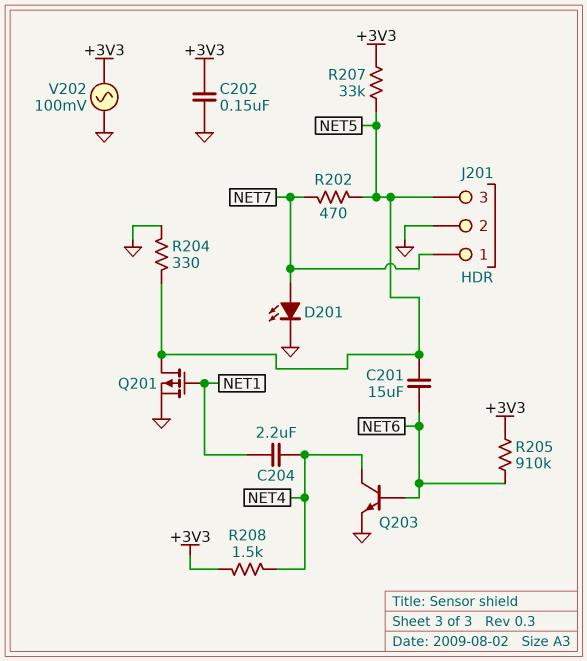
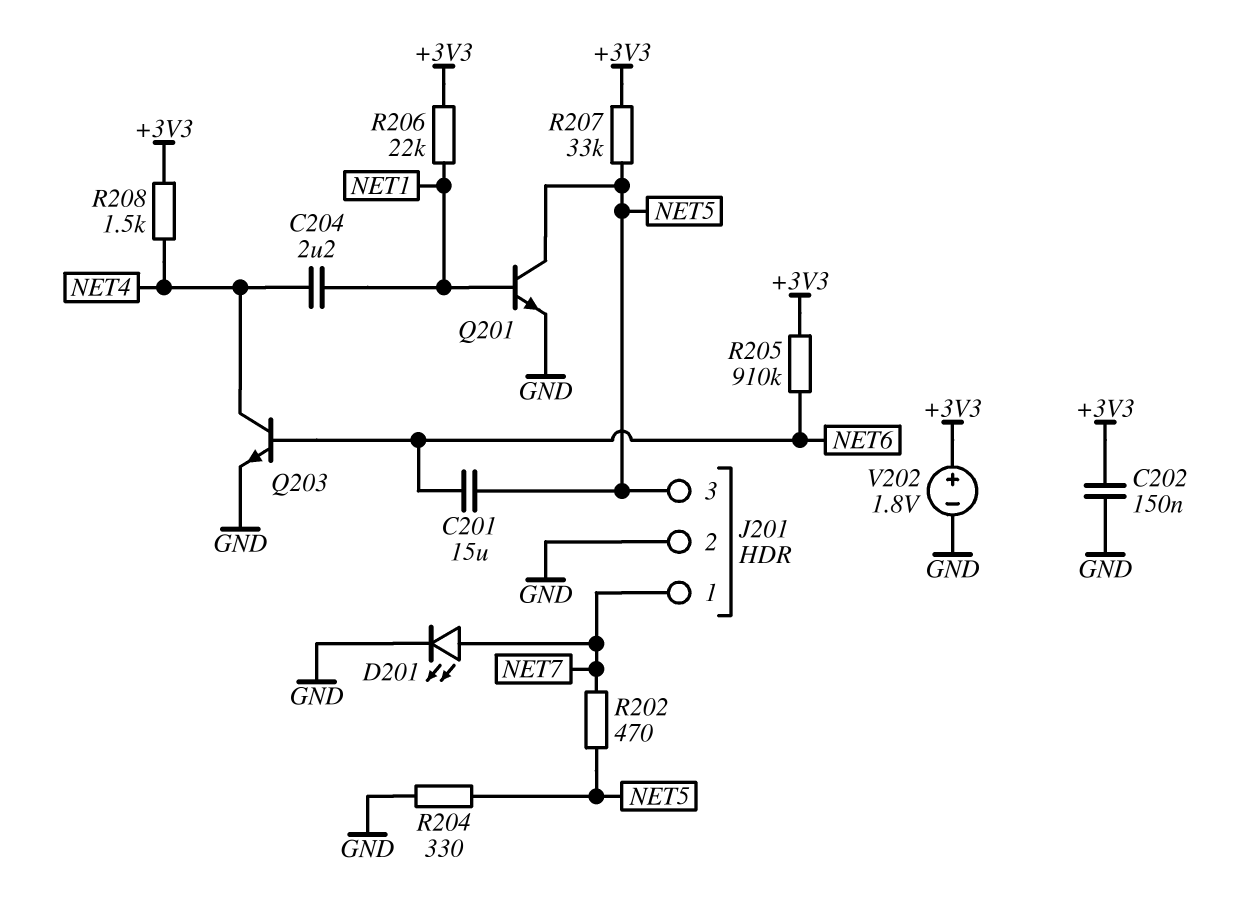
Q201: PMOS (G NET1, D NET5, S GND) -> NPN (B NET1, C NET5, E GND)
R206: none -> 22k (+3V3, NET1)
V202: AC 100mV (+3V3, GND) -> 1.8V (plus +3V3, minus GND)

